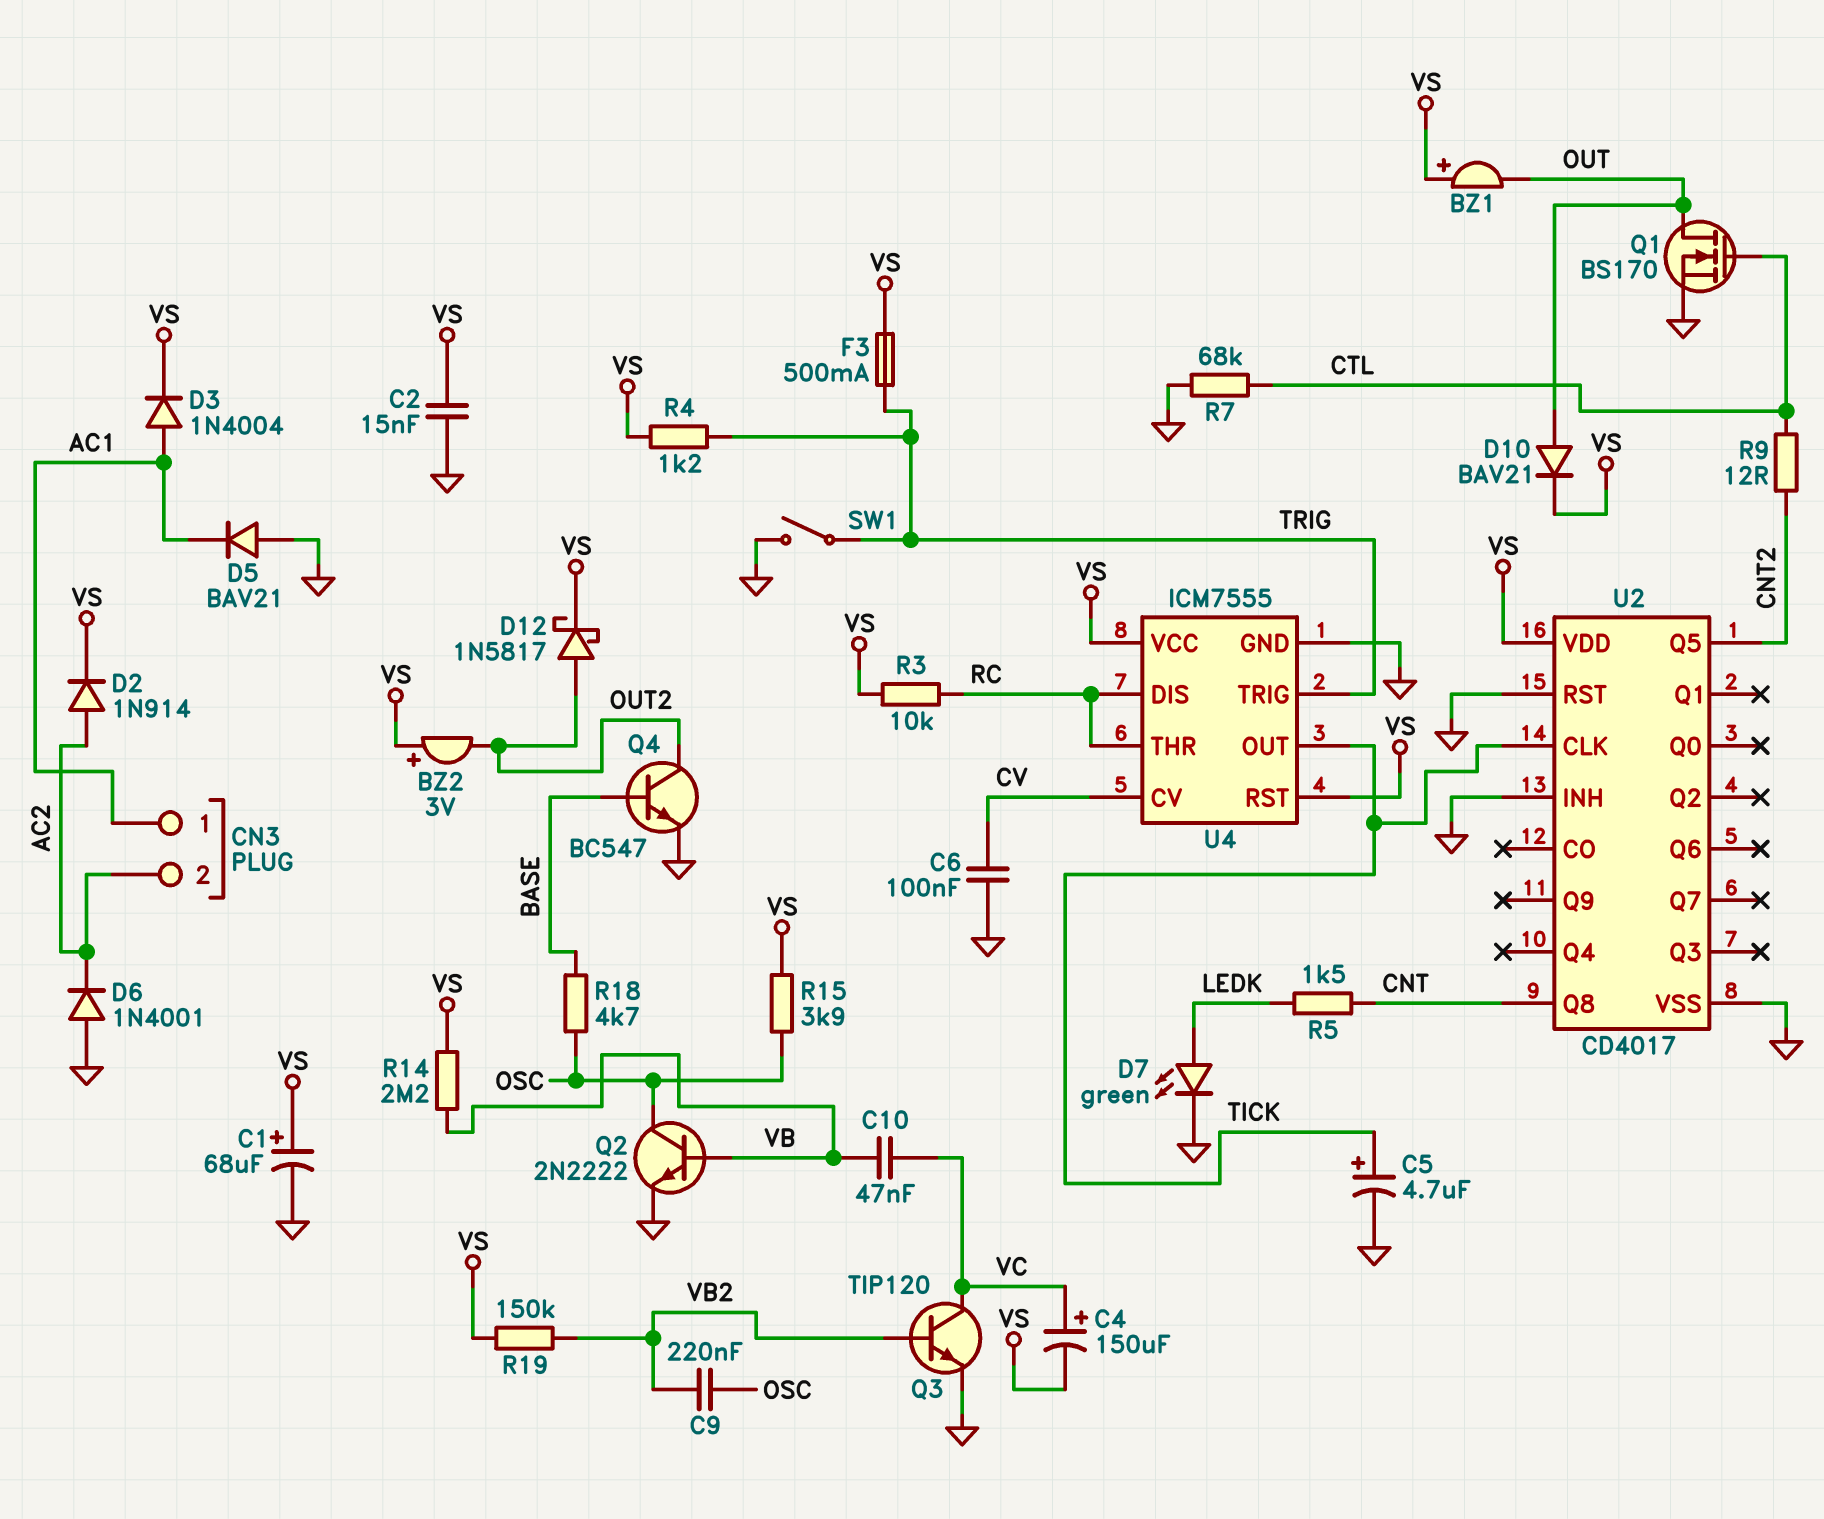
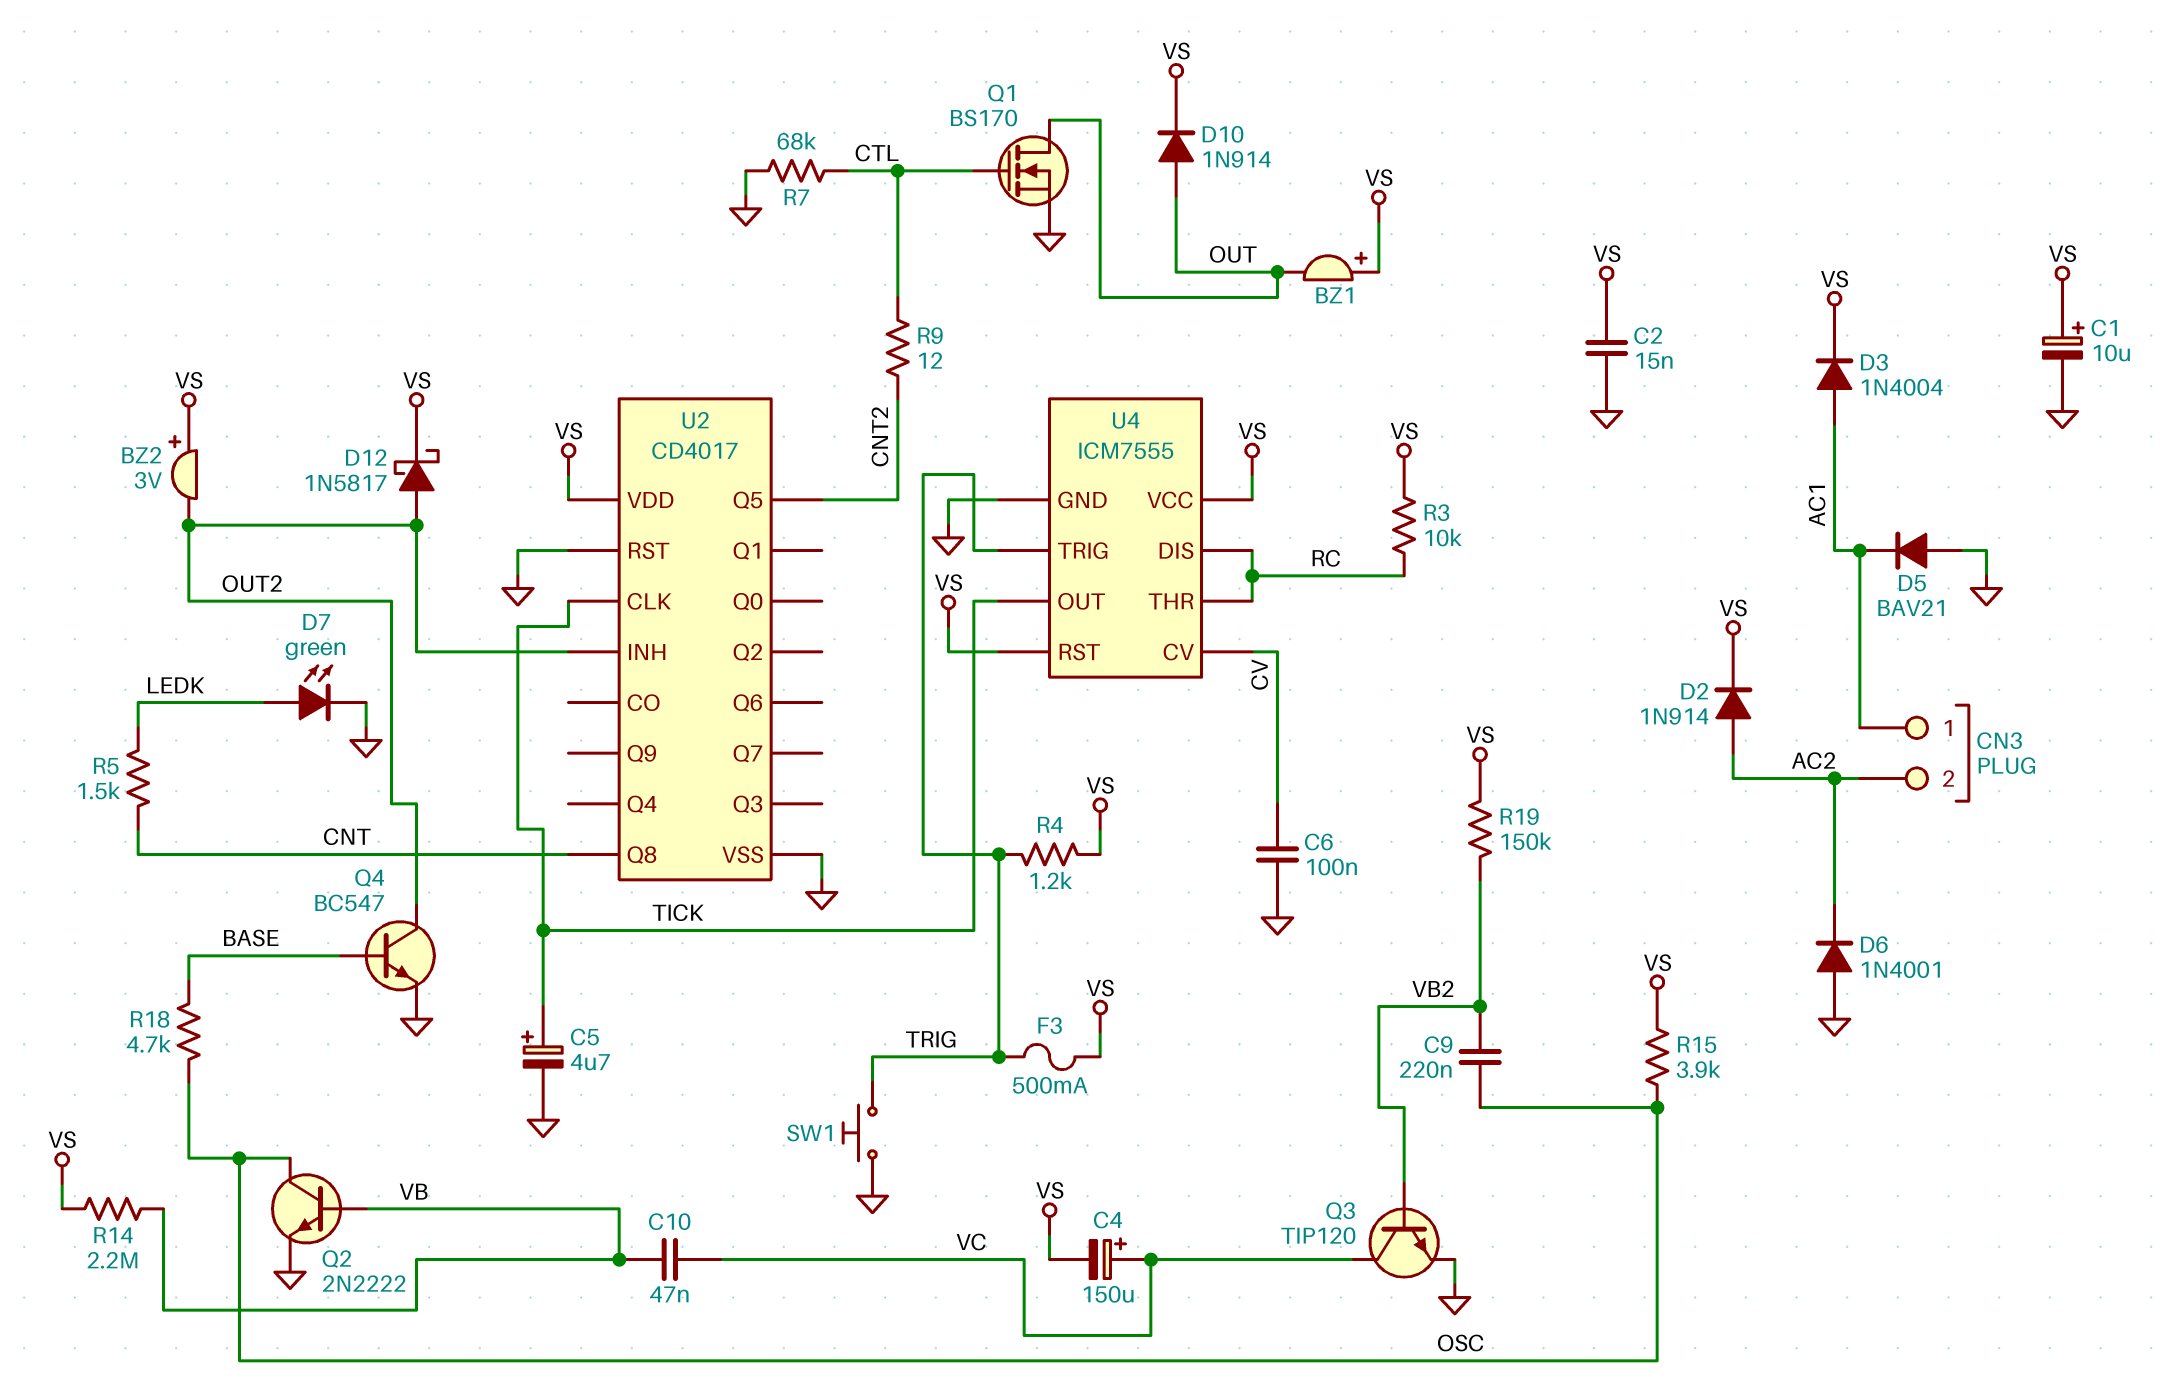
C1: 68uF (plus VS, minus GND) -> 10uF (plus VS, minus GND)
D10: diode BAV21 (A OUT, K VS) -> diode 1N914 (A OUT, K VS)
SW1: switch (GND, TRIG) -> button (GND, TRIG)
U2 pin INH: GND -> OUT2

